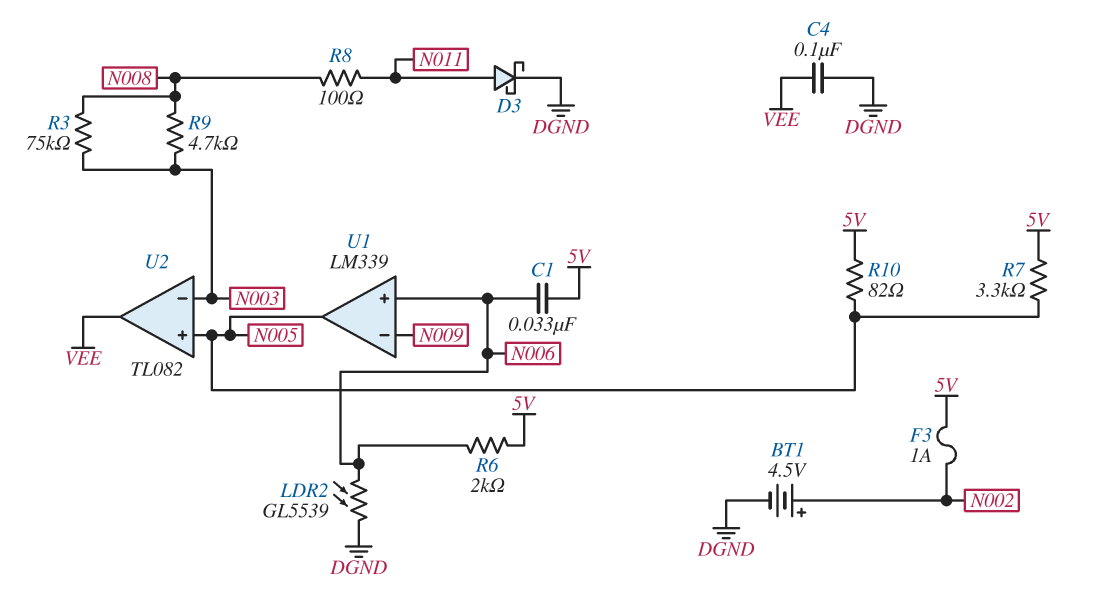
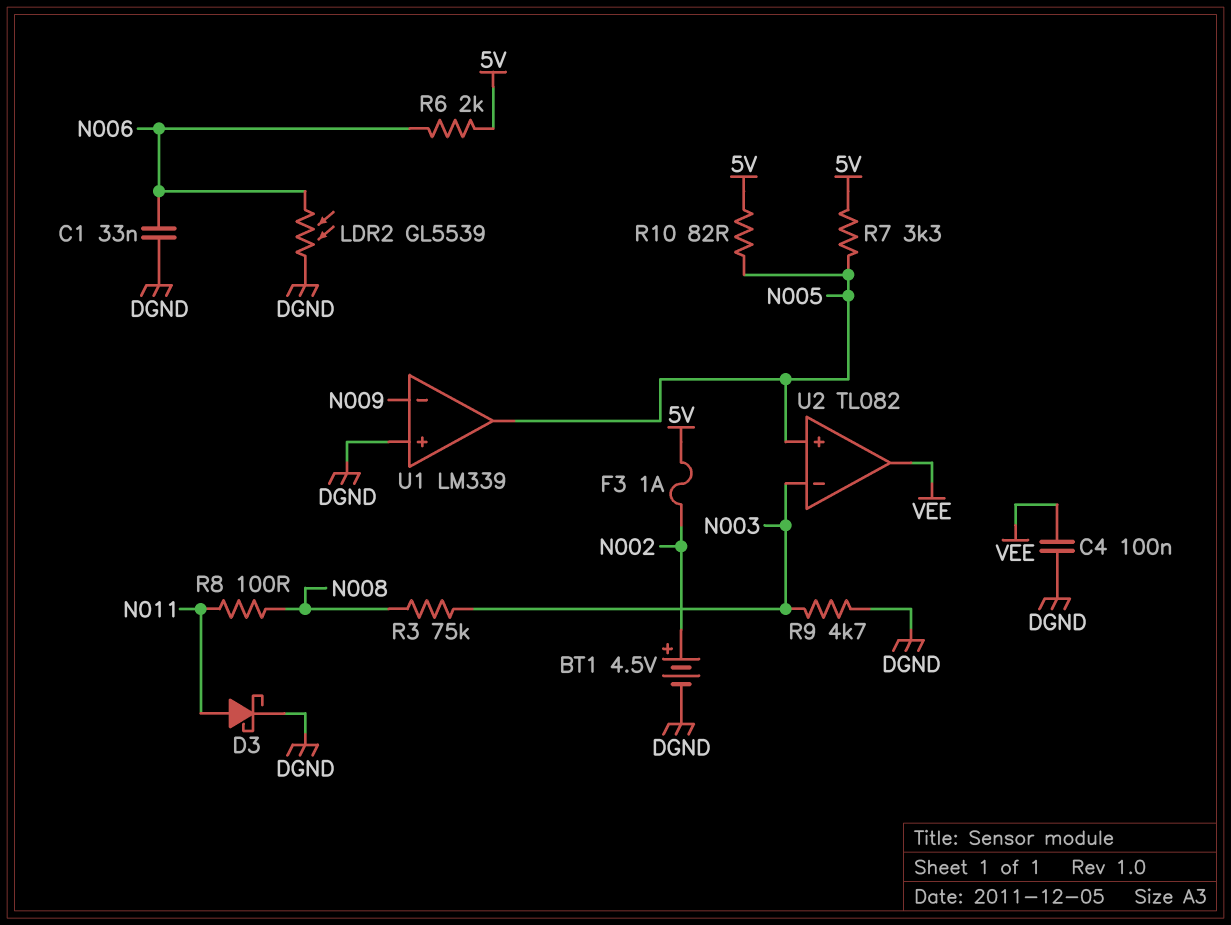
C1: 33nF (5V, N006) -> 33nF (DGND, N006)
R9: 4.7k (N003, N008) -> 4.7k (DGND, N003)
U1 pin in+: N006 -> DGND

